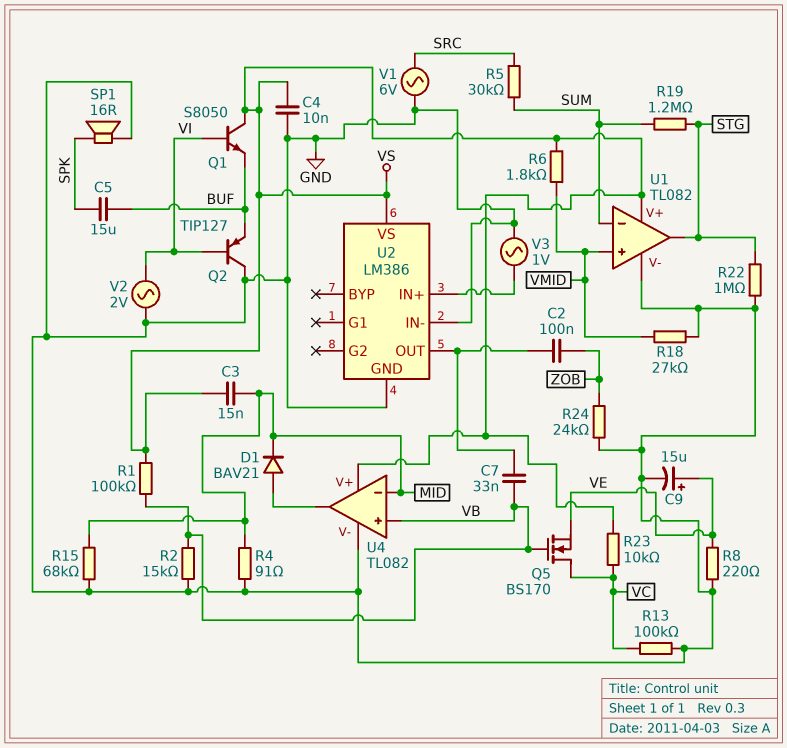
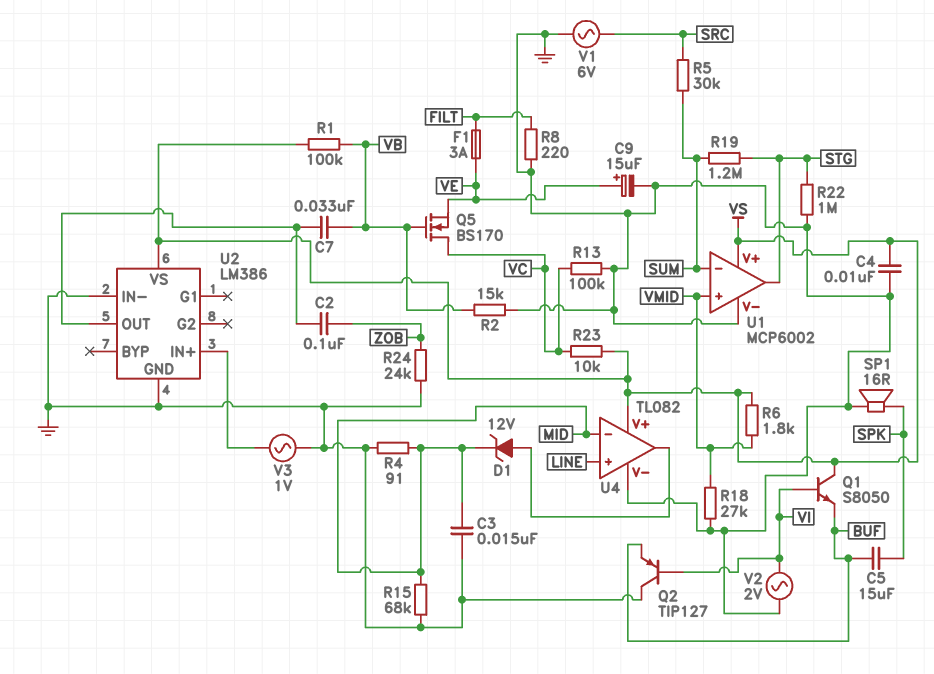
C3: 15nF (MID, VS) -> 15nF (GND, MID)
D1: diode BAV21 (A U4/out, K MID) -> zener 12V (A U4/out, K MID)
F1: none -> 3A (FILT, VE)
R8: 220 (GND, VE) -> 220 (FILT, GND)
U1: TL082 -> MCP6002
U4 pin in+: VB -> LINE

